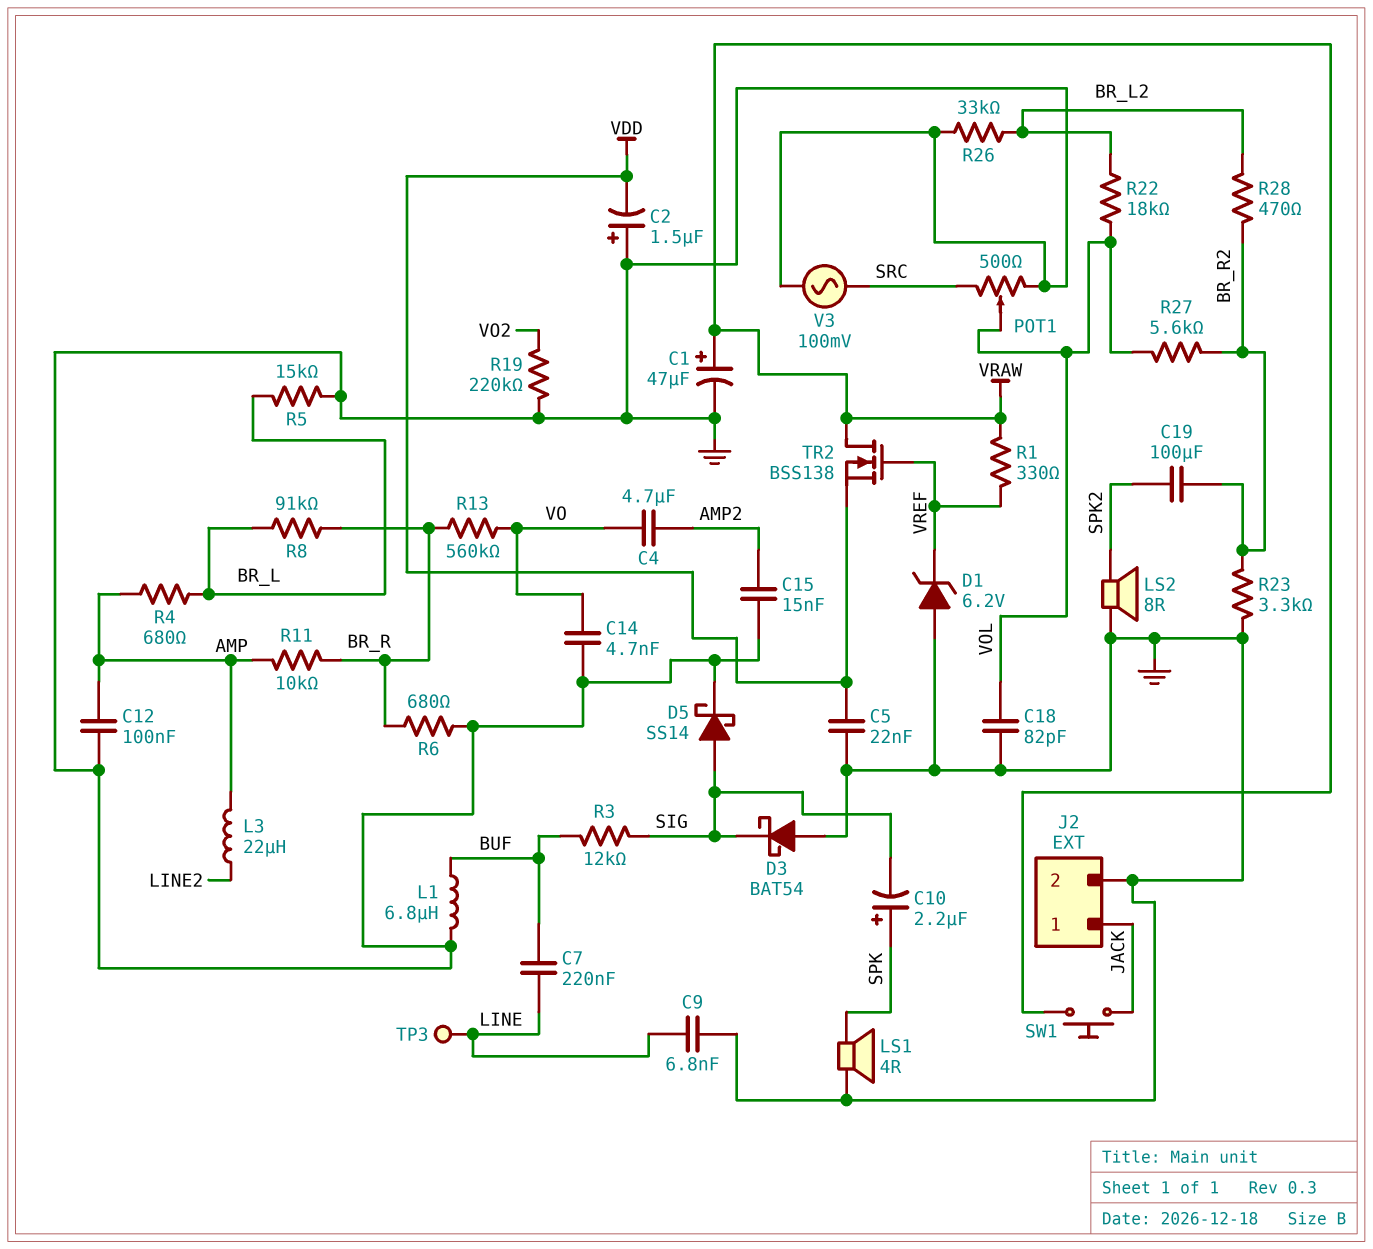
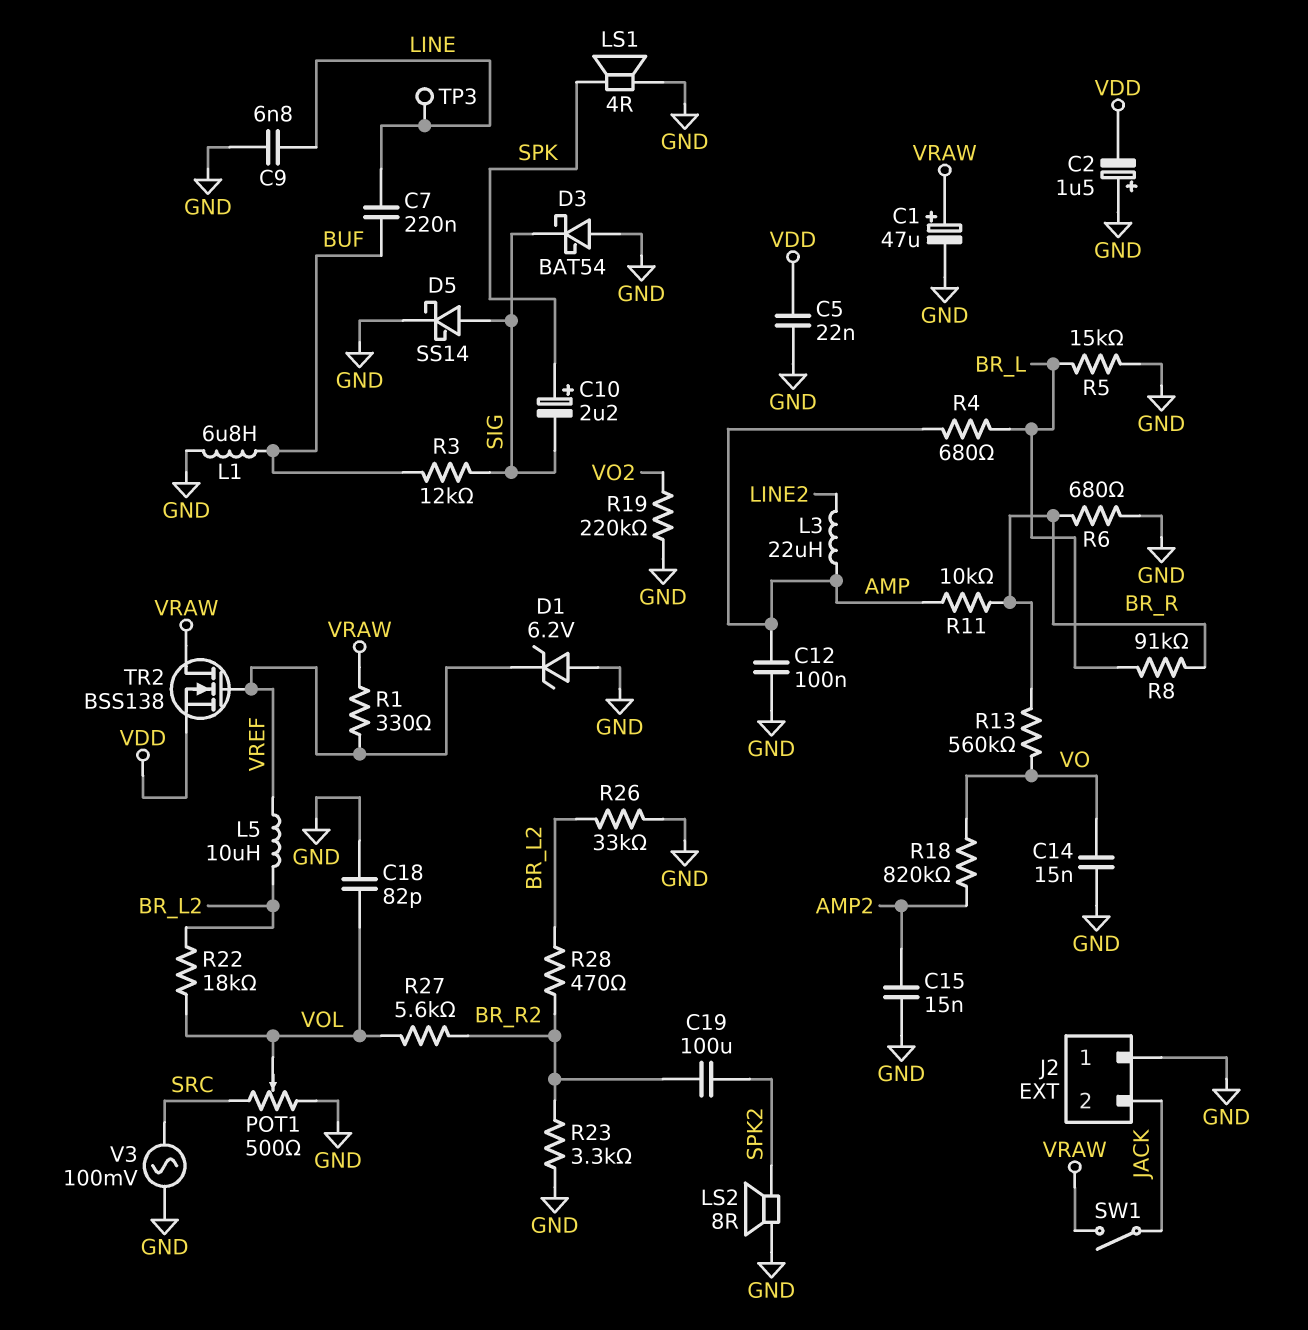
C4: 4.7uF (AMP2, VO) -> none
C14: 4.7nF (GND, VO) -> 15nF (GND, VO)
J2 pin 1: JACK -> GND
J2 pin 2: GND -> JACK
L5: none -> 10uH (BR_L2, VREF)
R18: none -> 820k (AMP2, VO)
SW1: button (JACK, VRAW) -> switch (JACK, VRAW)

